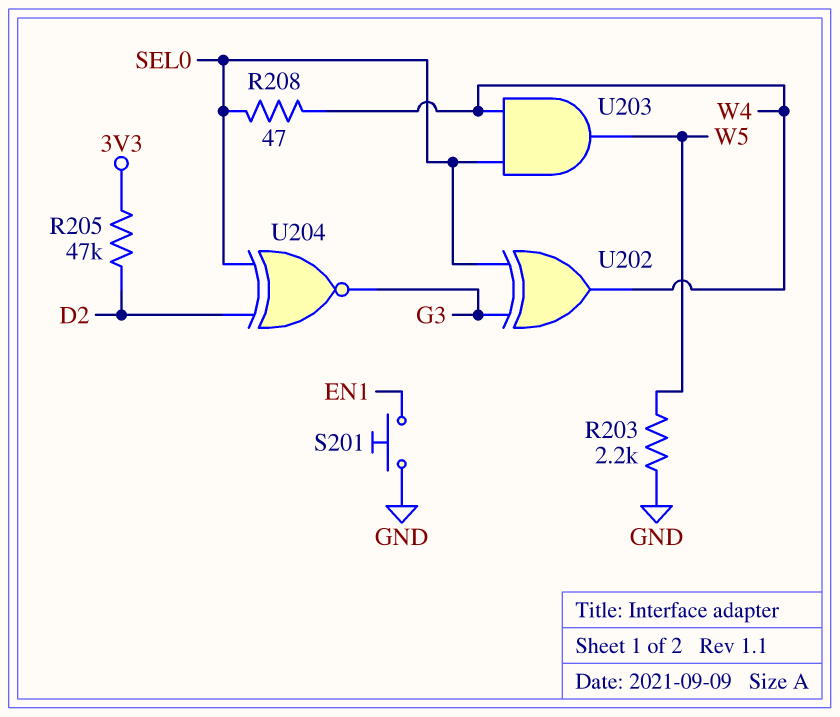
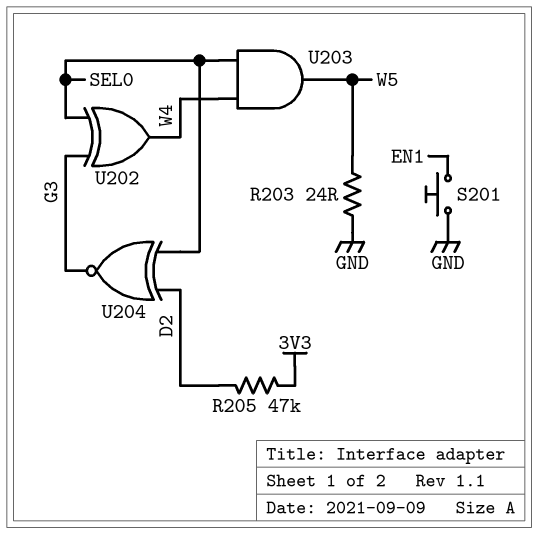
R203: 2.2k (GND, W5) -> 24 (GND, W5)
R208: 47 (SEL0, W4) -> none

